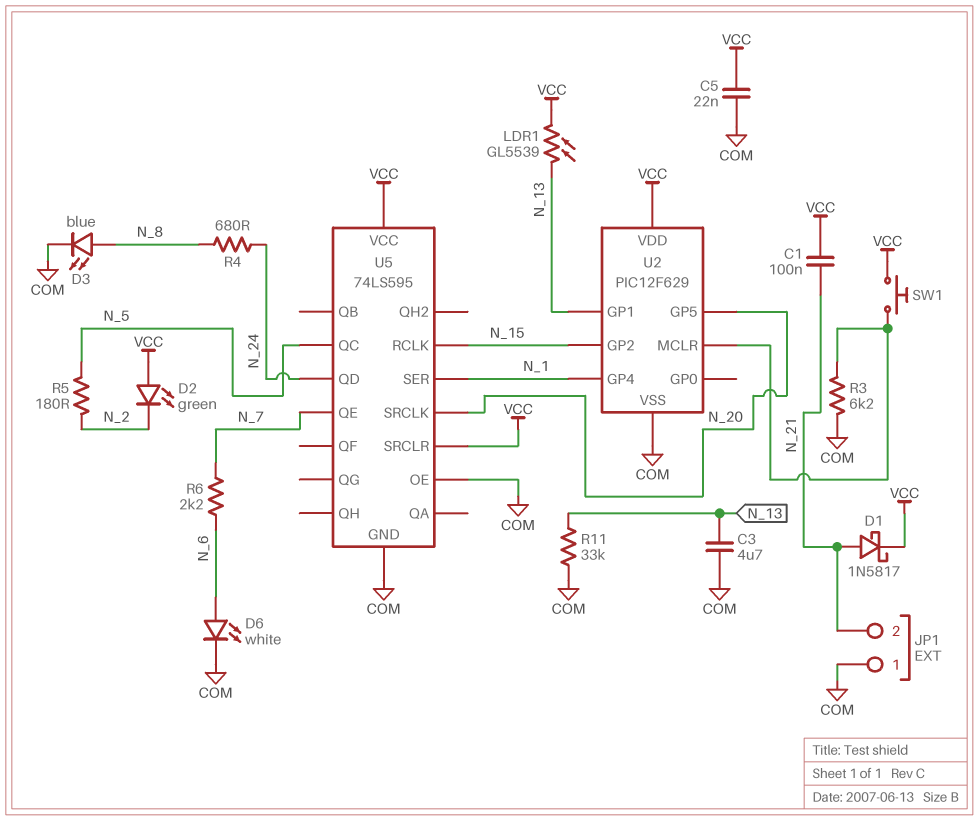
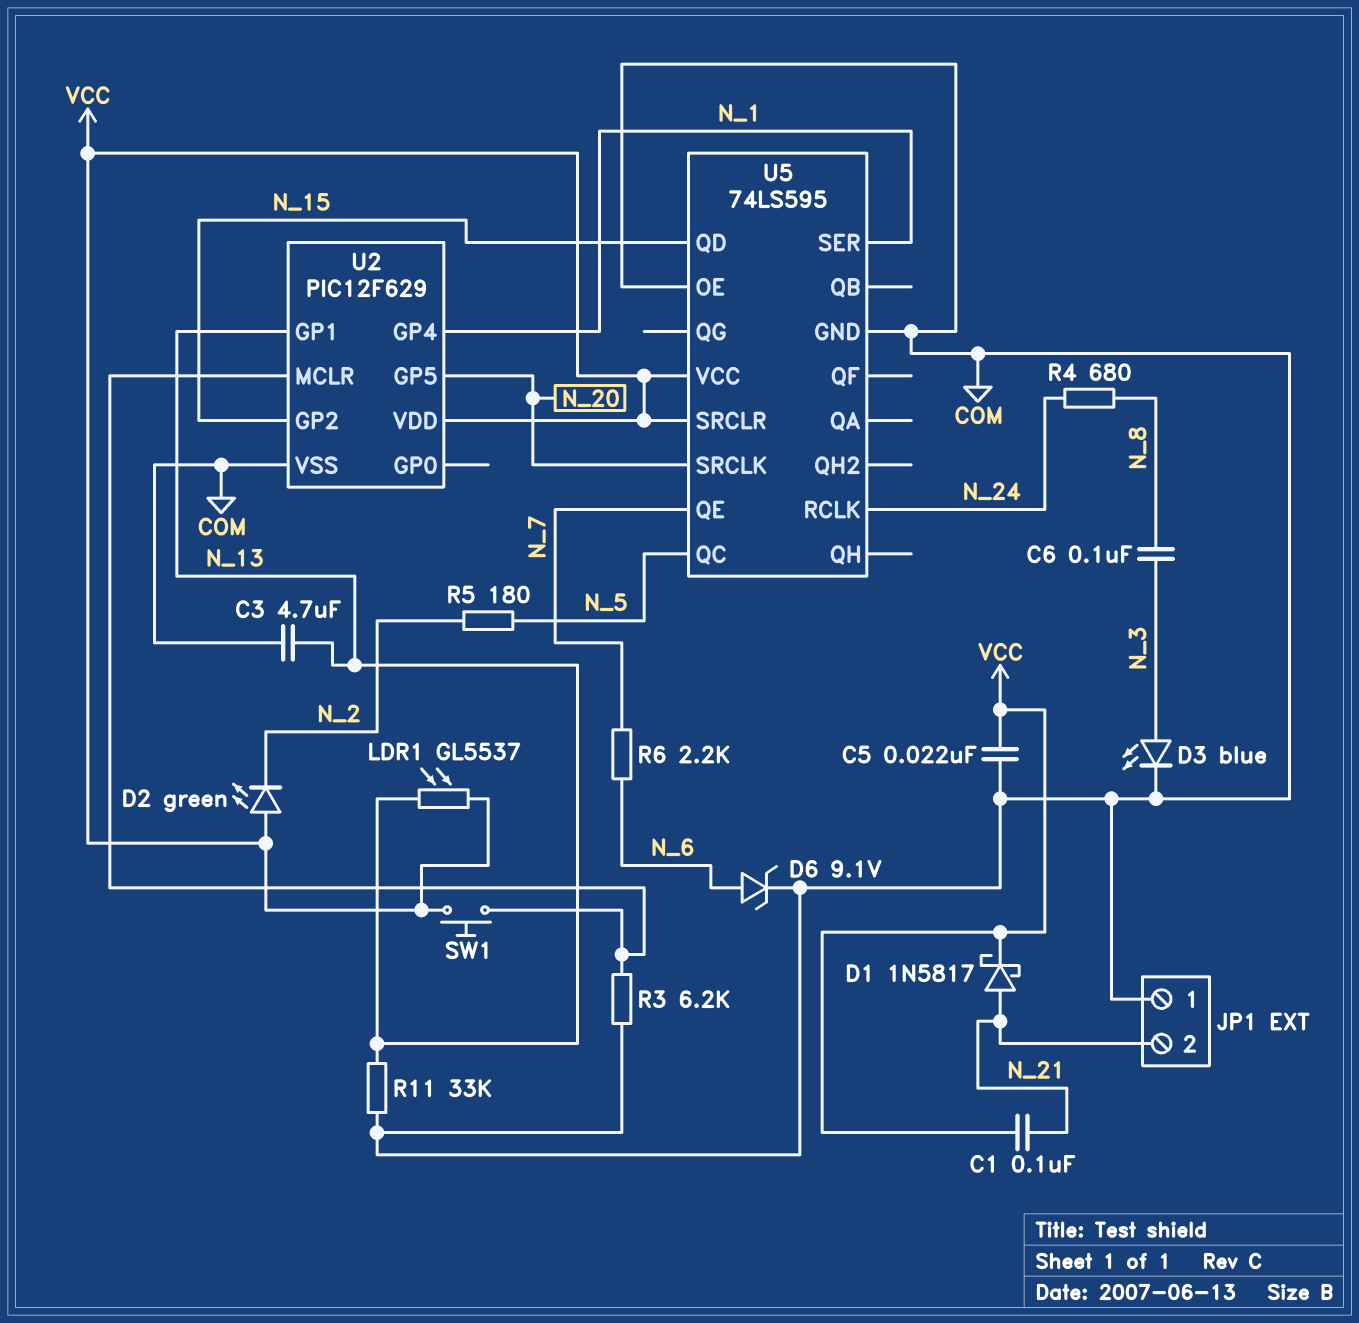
C6: none -> 100nF (N_3, N_8)
D3: LED blue (A N_8, K COM) -> LED blue (A N_3, K COM)
D6: LED white (A N_6, K COM) -> zener 9.1V (A N_6, K COM)
LDR1: GL5539 (N_13, VCC) -> GL5537 (N_13, VCC)
U5 pin QD: N_24 -> N_15
U5 pin RCLK: N_15 -> N_24

